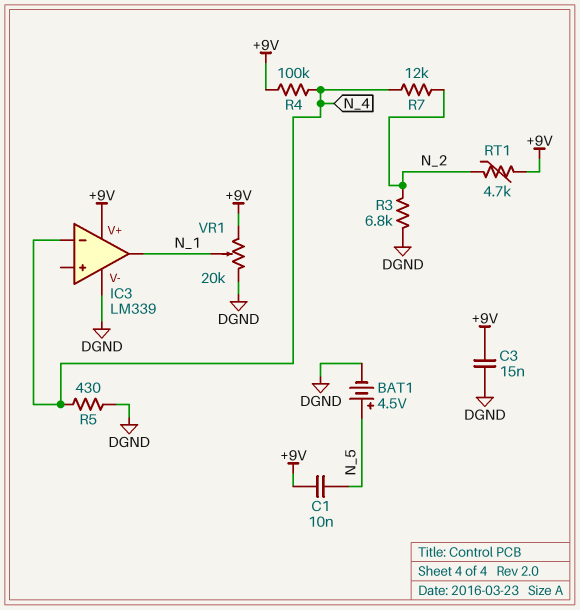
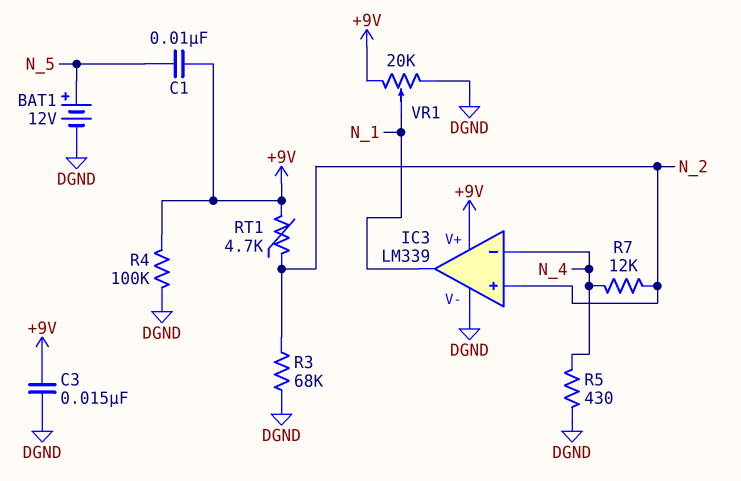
BAT1: 4.5V (plus N_5, minus DGND) -> 12V (plus N_5, minus DGND)
IC3 pin in+: none -> N_2
R3: 6.8k (DGND, N_2) -> 68k (DGND, N_2)
R4: 100k (+9V, N_4) -> 100k (+9V, DGND)

